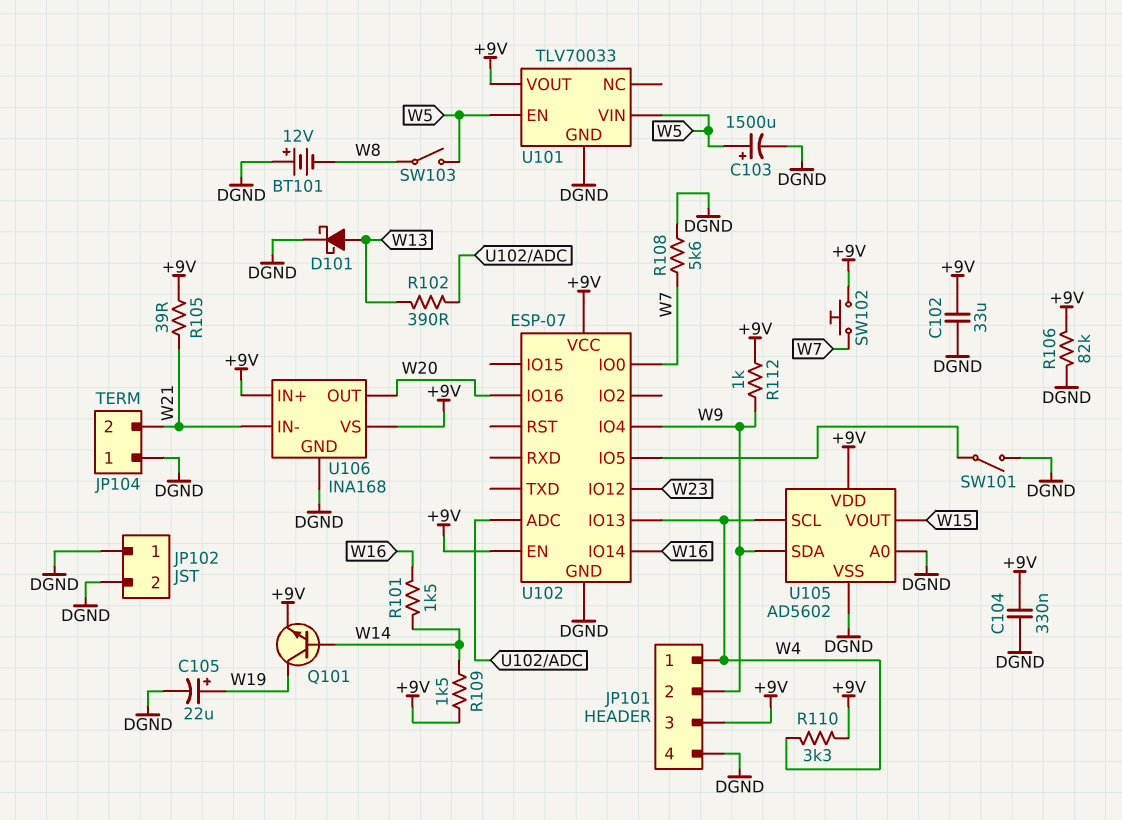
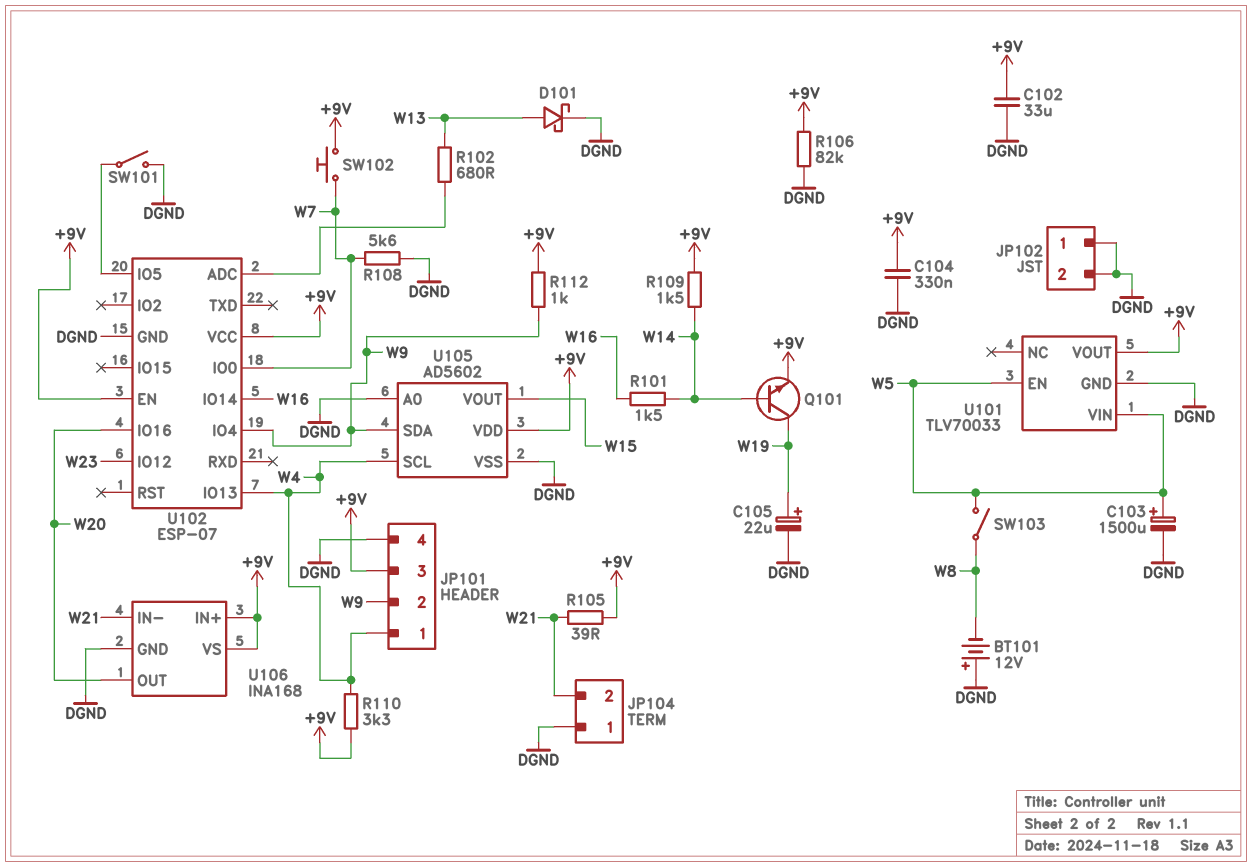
R102: 390 (U102/ADC, W13) -> 680 (U102/ADC, W13)

